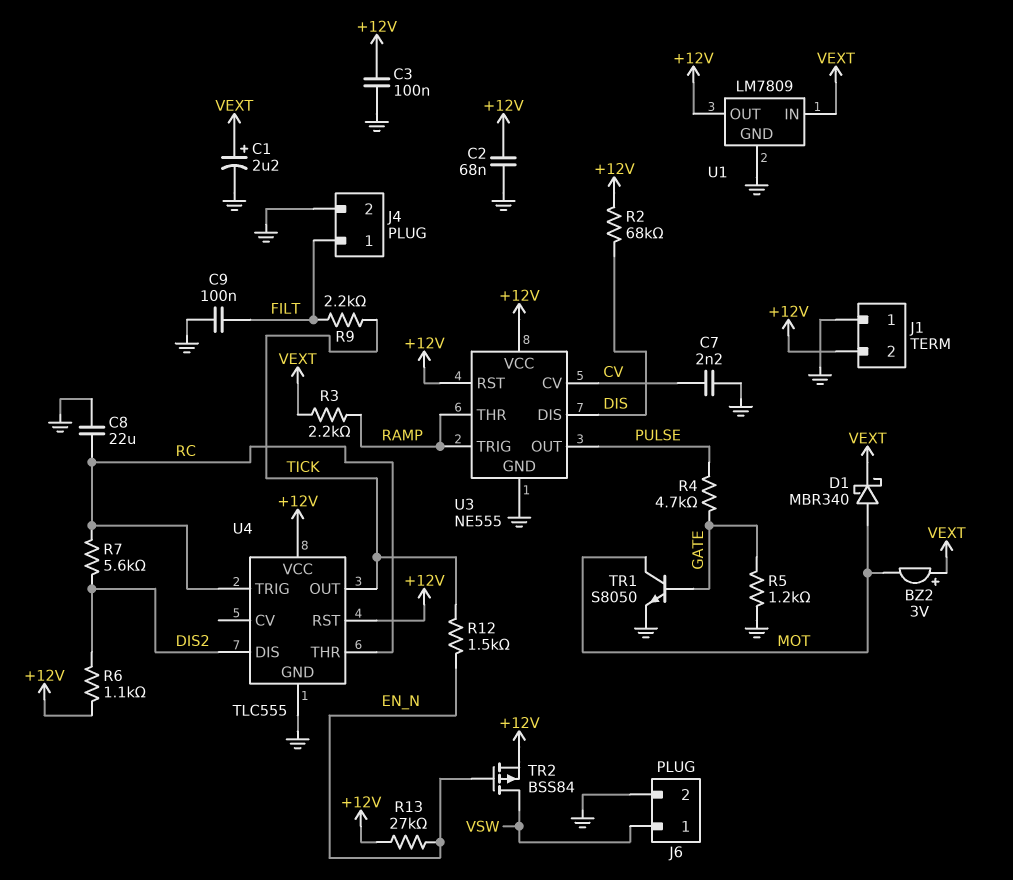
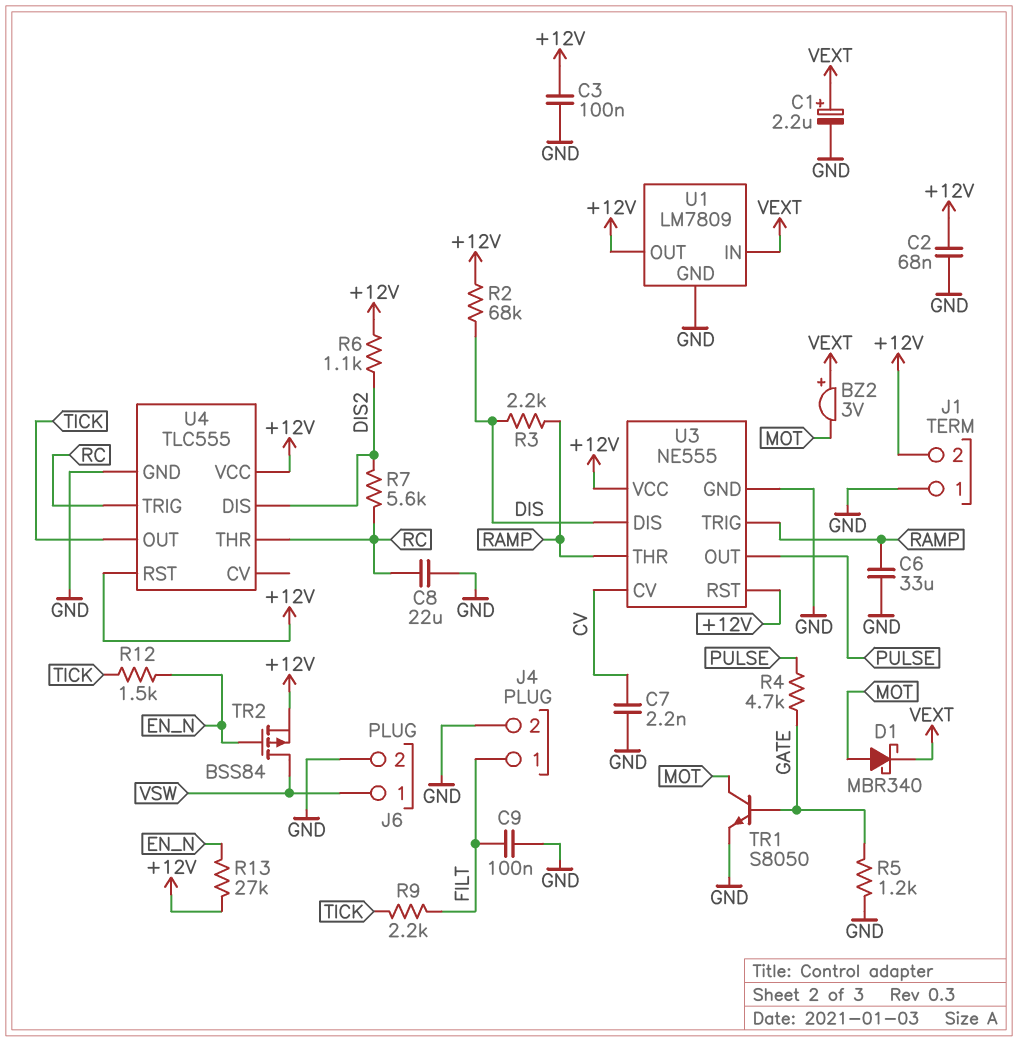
C6: none -> 33uF (GND, RAMP)
R3: 2.2k (RAMP, VEXT) -> 2.2k (DIS, RAMP)

